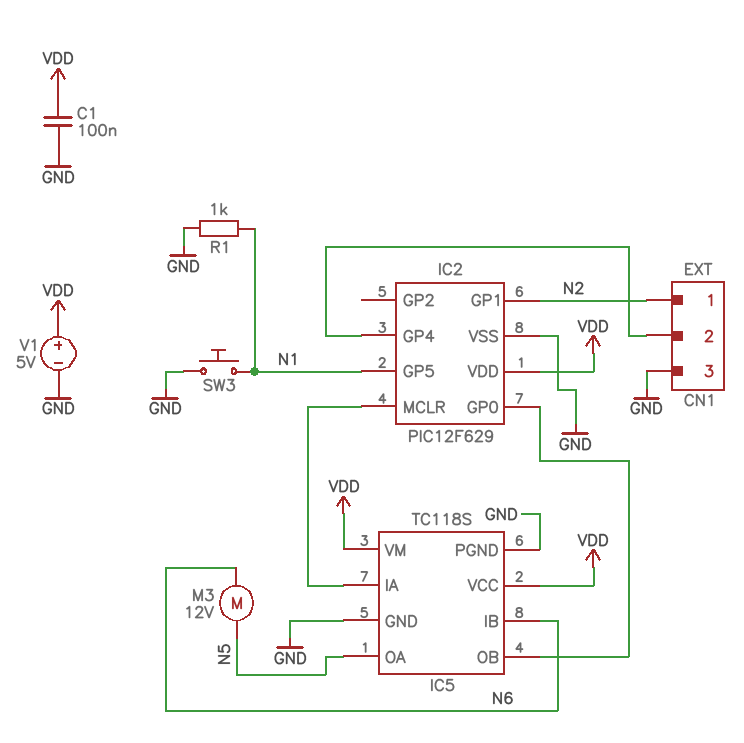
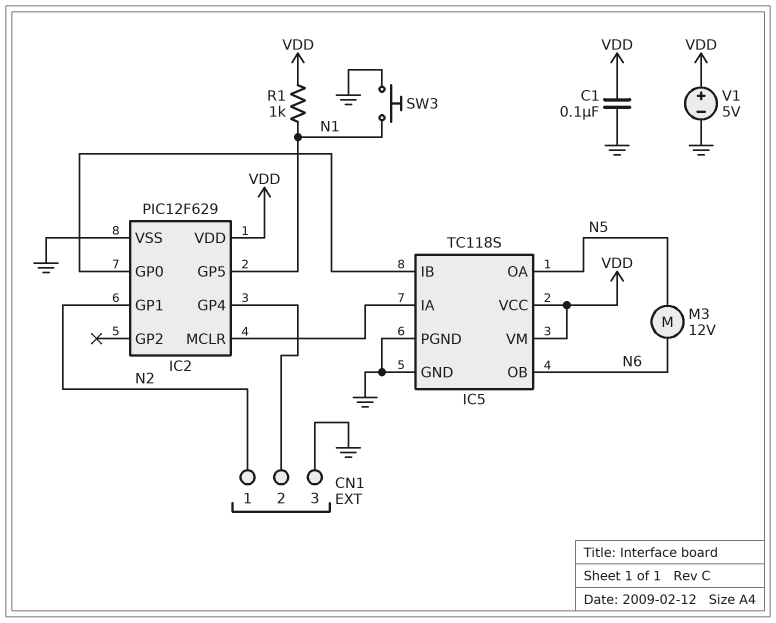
IC5 pin IB: N6 -> IC2/GP0
IC5 pin OB: IC2/GP0 -> N6
R1: 1k (GND, N1) -> 1k (N1, VDD)

